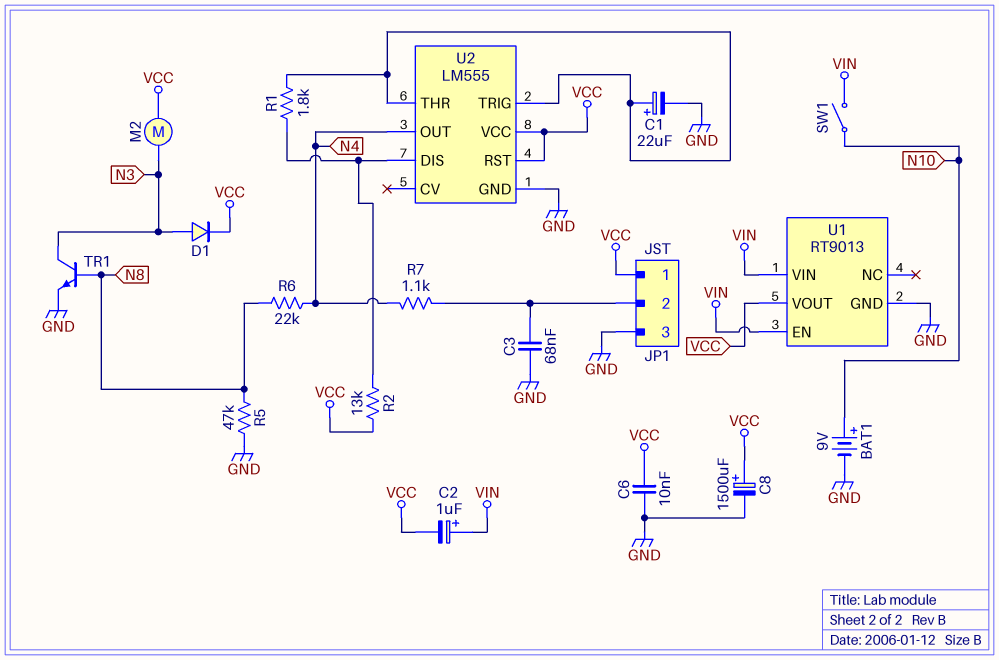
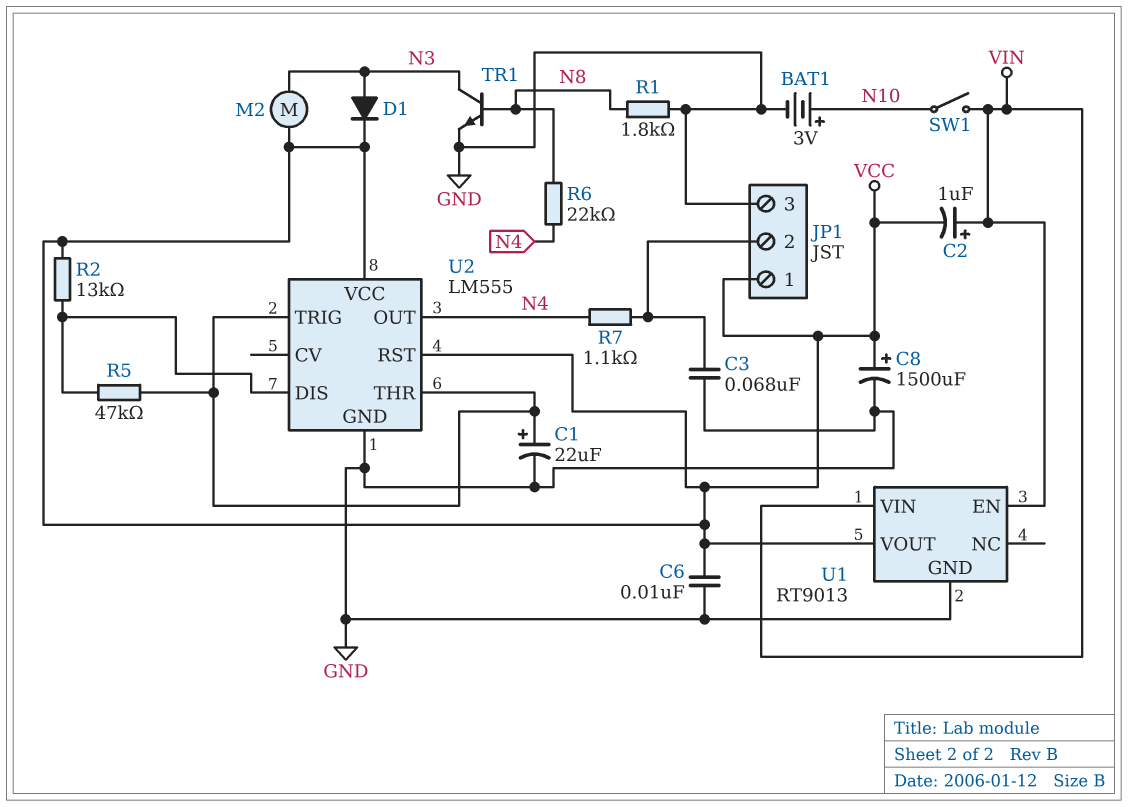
BAT1: 9V (plus N10, minus GND) -> 3V (plus N10, minus GND)
R1: 1.8k (U2/DIS, U2/THR) -> 1.8k (GND, N8)
R5: 47k (GND, N8) -> 47k (U2/DIS, U2/THR)

